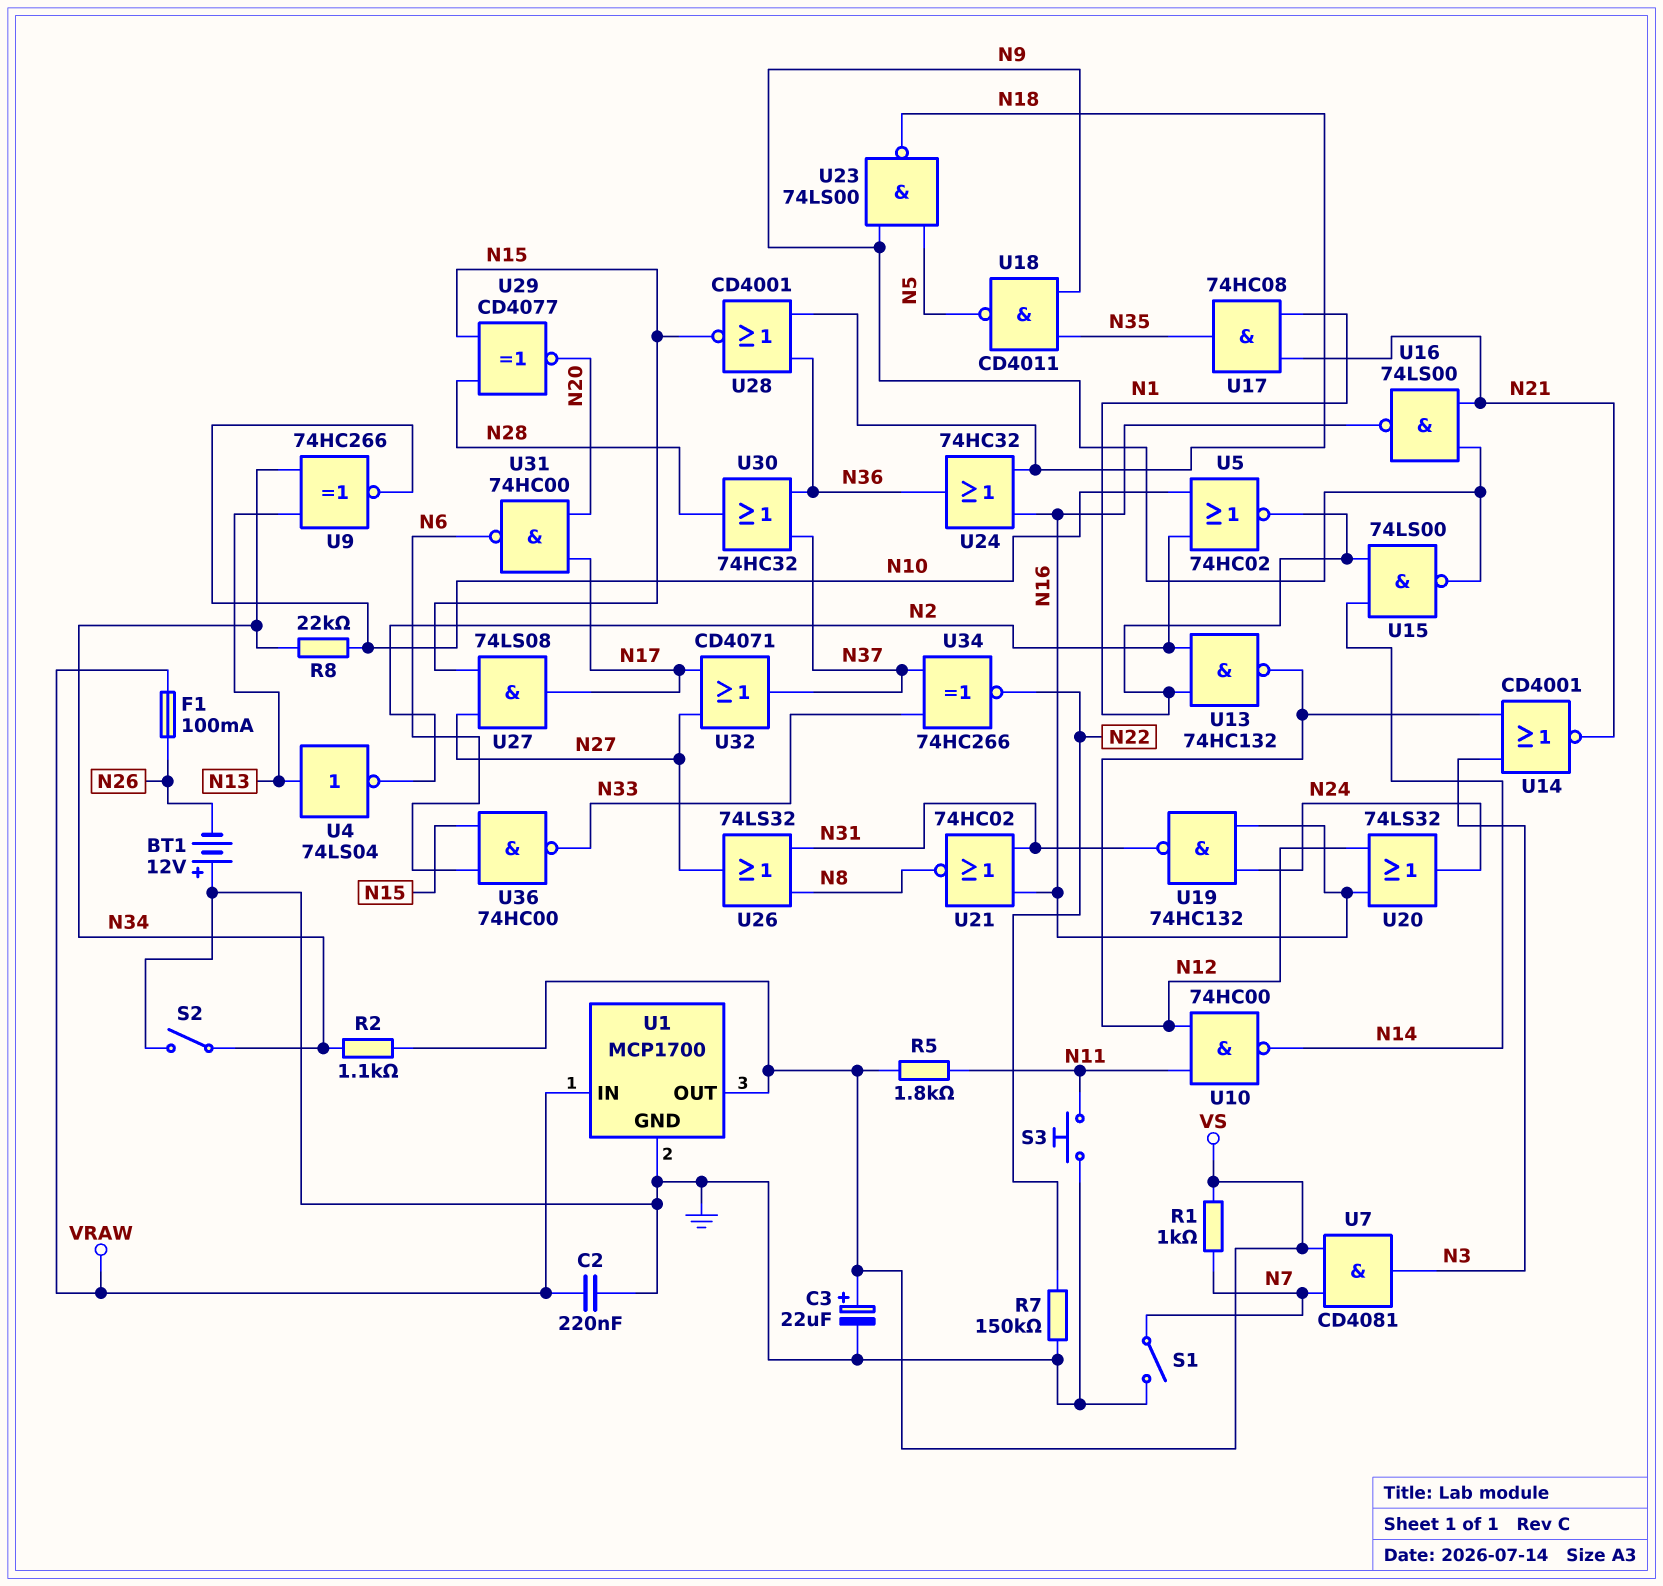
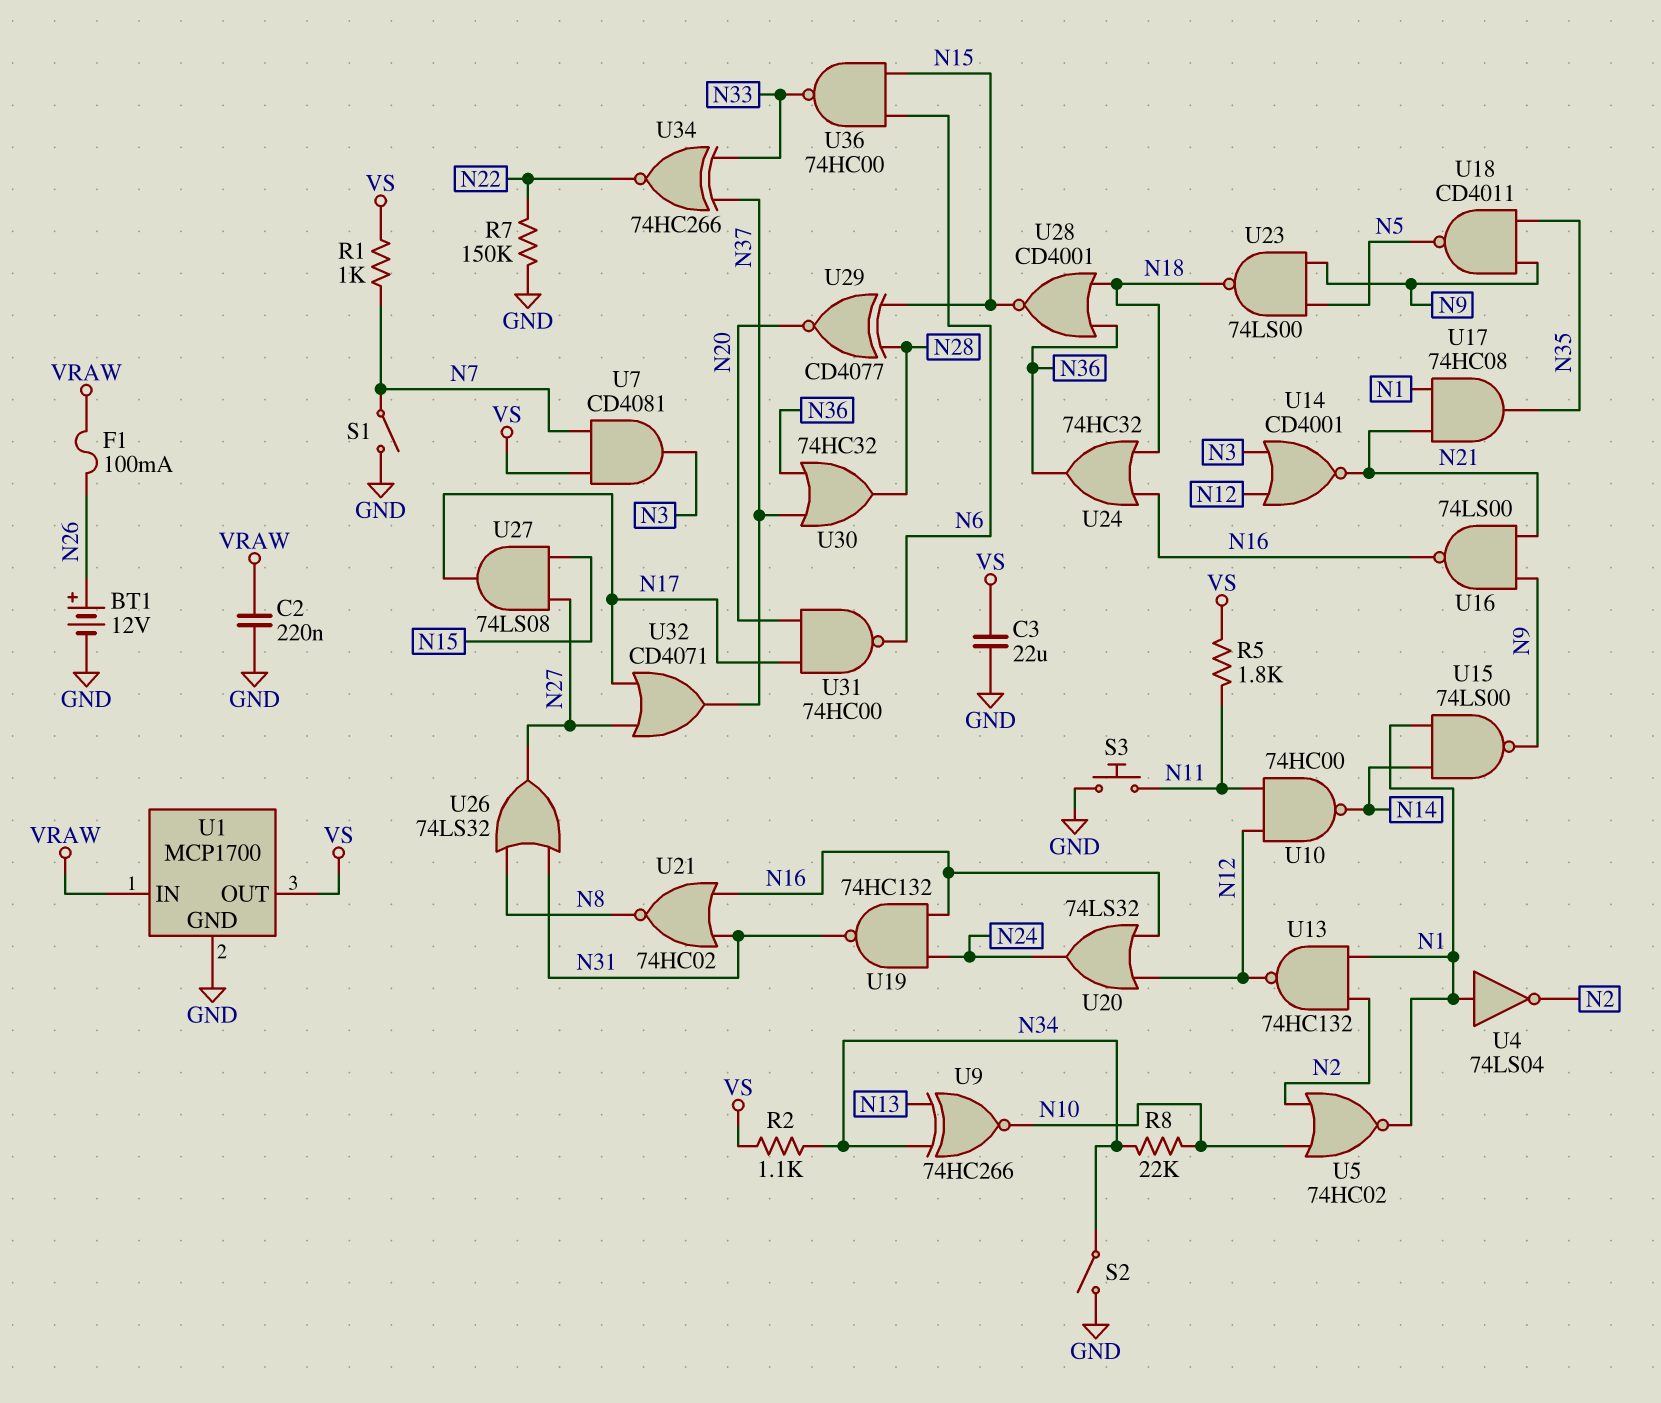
BT1: 12V (plus GND, minus N26) -> 12V (plus N26, minus GND)
C3: 22uF (plus VS, minus GND) -> 22uF (GND, VS)
U4: NOT 74LS04 (in N13, out N2) -> NOT 74LS04 (in N1, out N2)

